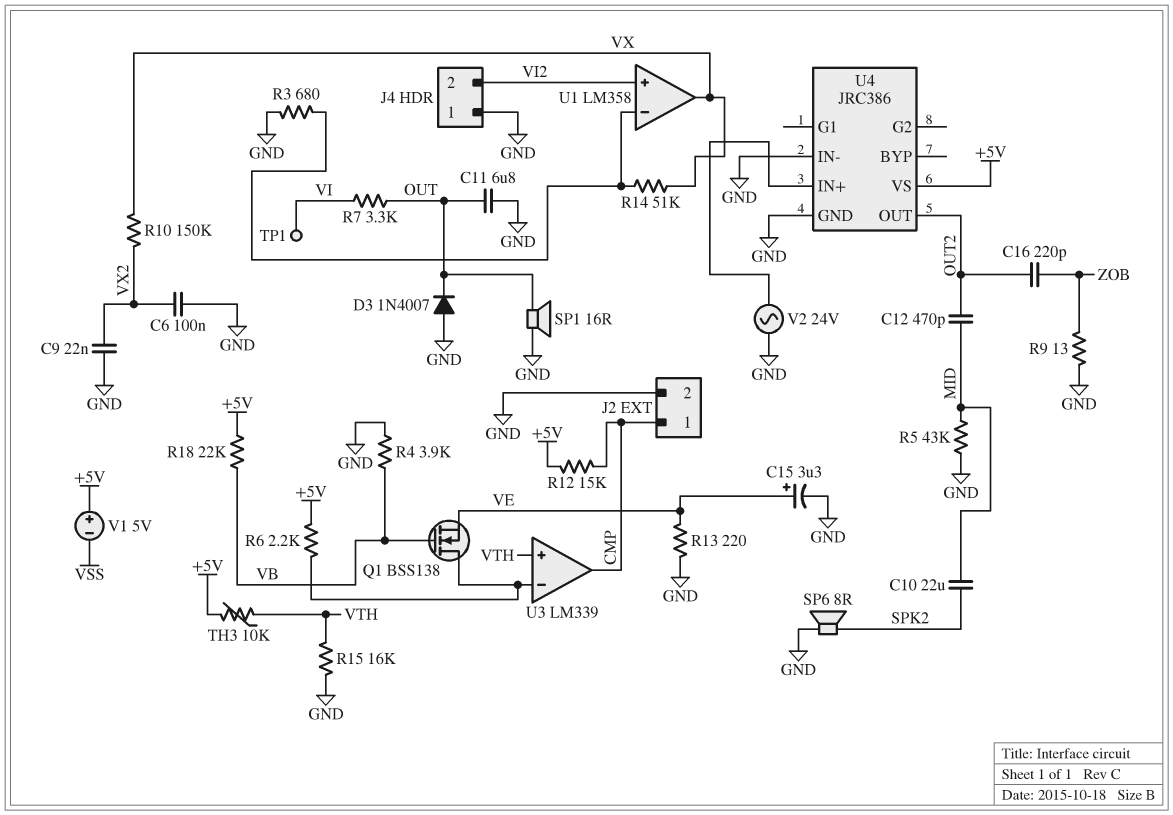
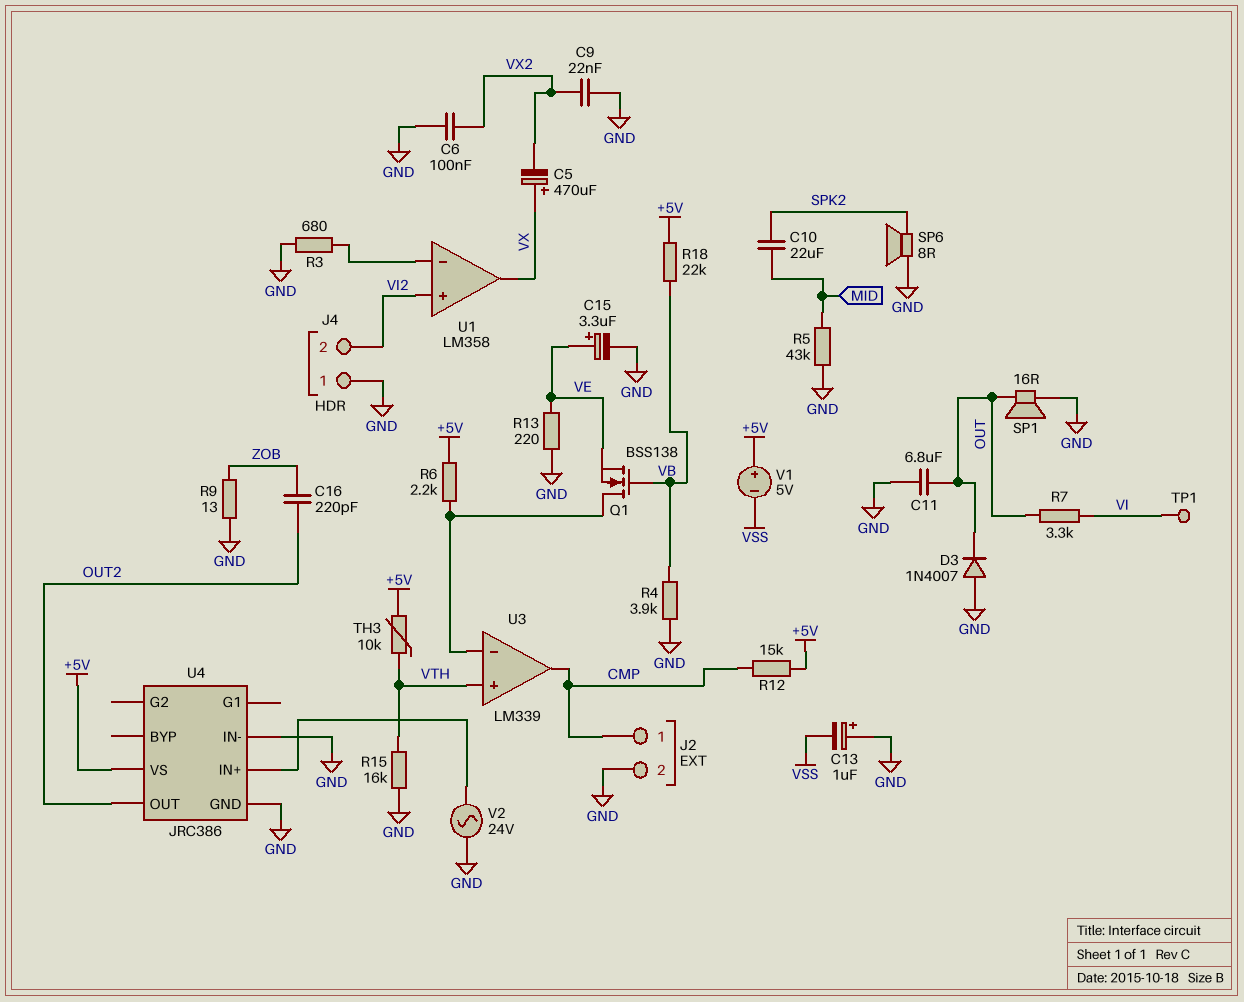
C5: none -> 470uF (plus VX, minus VX2)
C12: 470pF (MID, OUT2) -> none
C13: none -> 1uF (plus GND, minus VSS)
R10: 150k (VX, VX2) -> none
R14: 51k (U1/in-, VX) -> none

